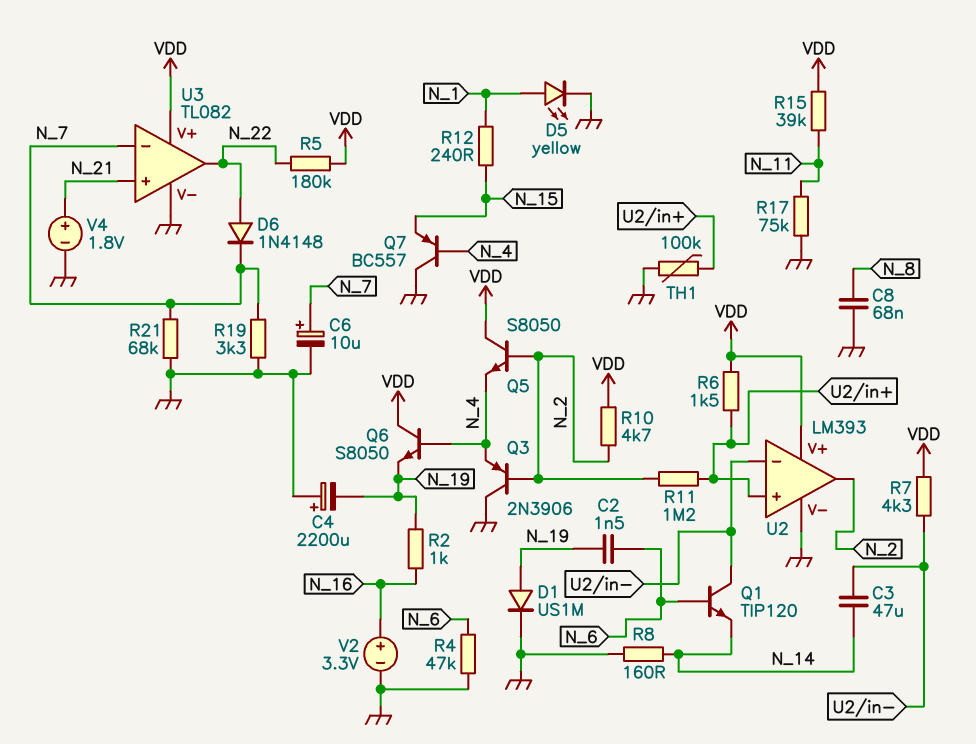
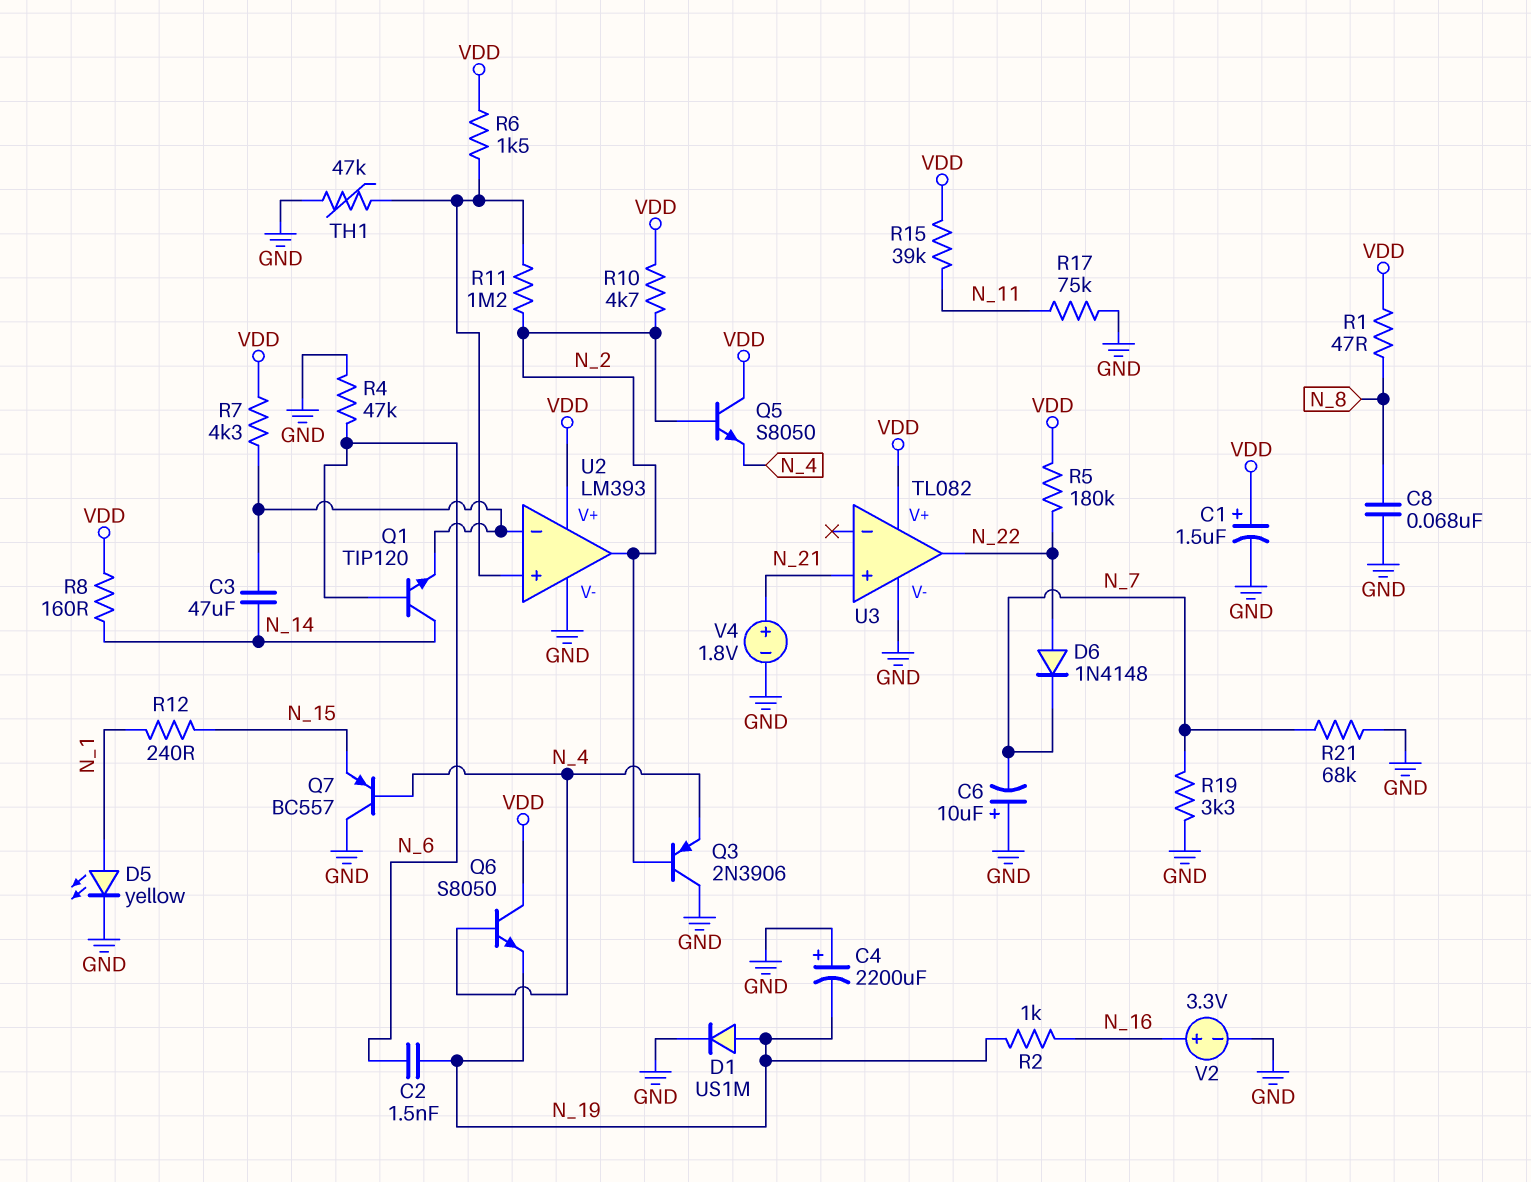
C1: none -> 1.5uF (plus VDD, minus GND)
C6: 10uF (plus N_7, minus GND) -> 10uF (plus GND, minus N_7)
Q1: NPN TIP120 (B N_6, C U2/in-, E N_14) -> NPN TIP120 (B N_6, C N_14, E U2/in-)
R1: none -> 47 (N_8, VDD)
R8: 160 (GND, N_14) -> 160 (N_14, VDD)
TH1: 100k (GND, U2/in+) -> 47k (GND, U2/in+)
U3 pin in-: N_7 -> none

